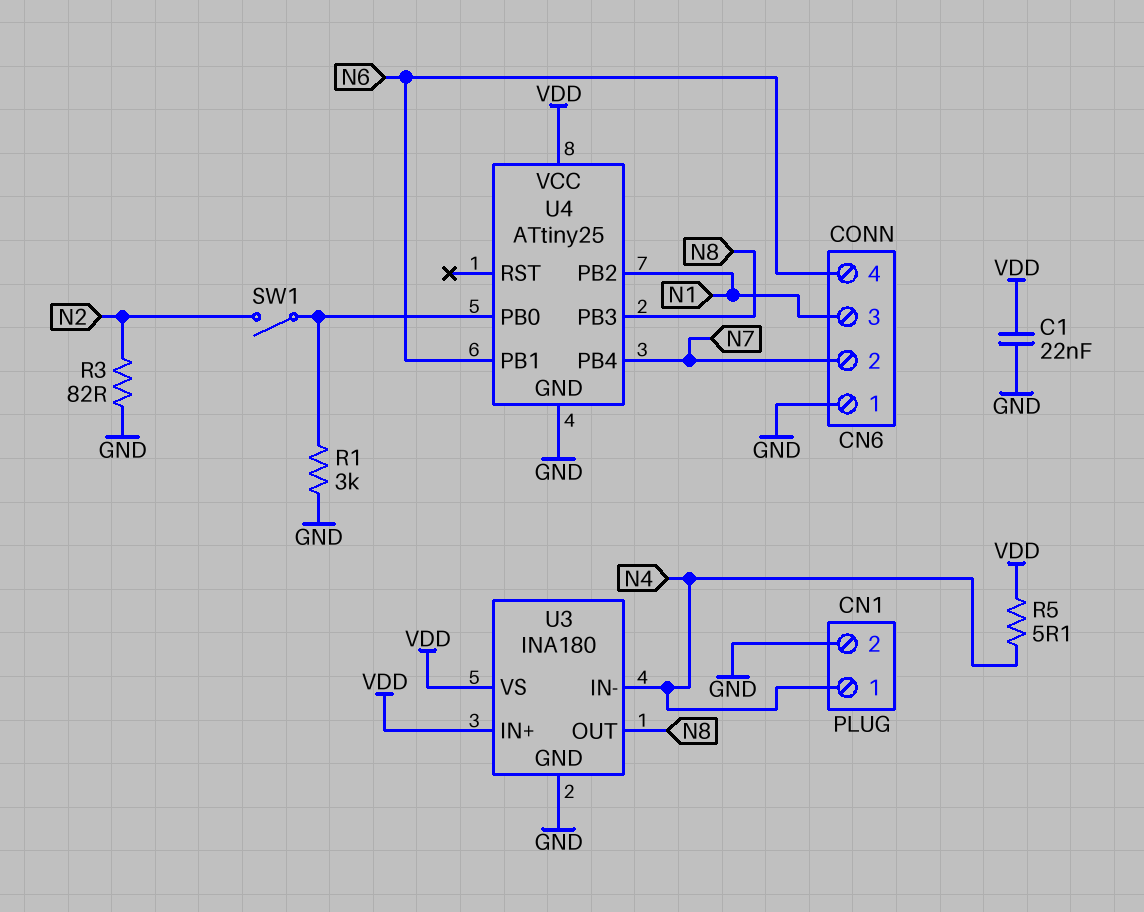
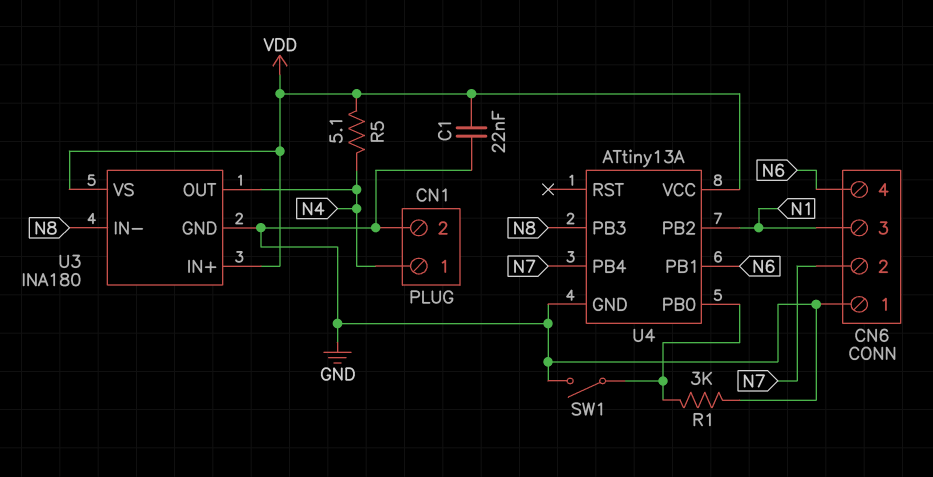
R3: 82 (GND, N2) -> none
SW1: switch (N2, U4/PB0) -> switch (GND, U4/PB0)
U3 pin IN-: N4 -> N8
U3 pin OUT: N8 -> N4
U4: ATtiny25 -> ATtiny13A

